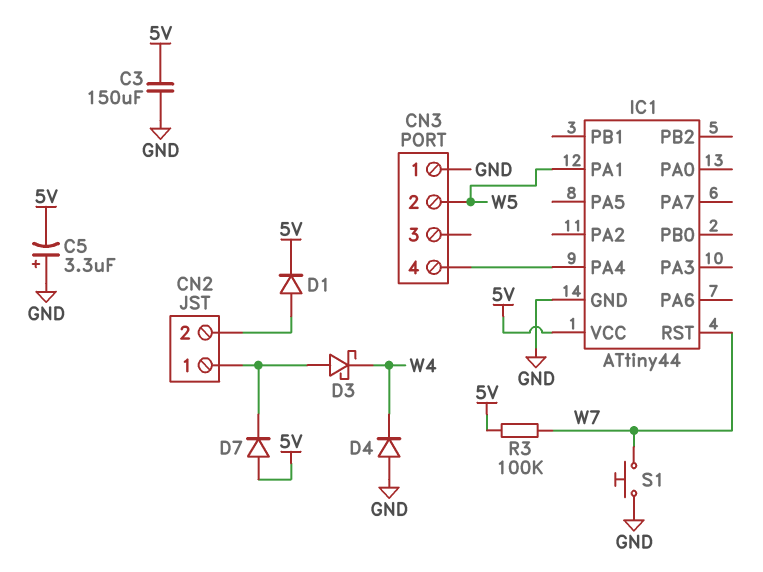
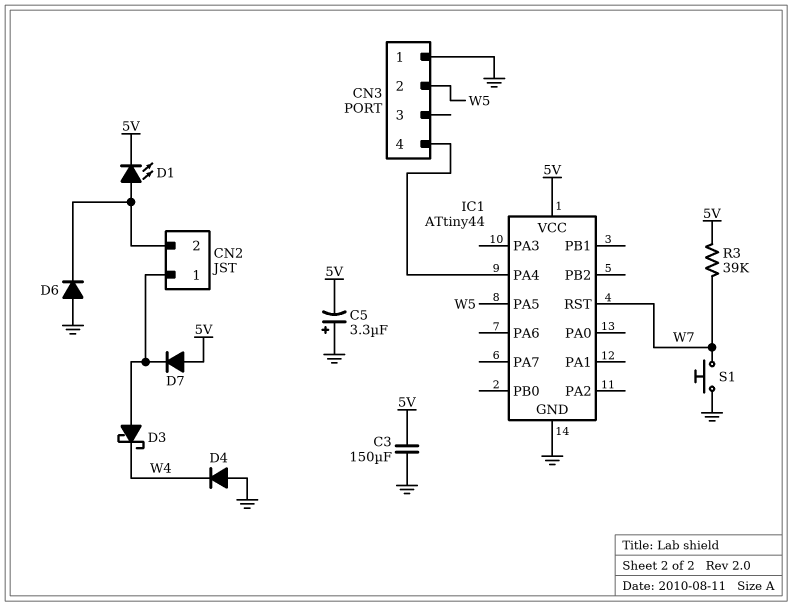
D1: diode (A CN2/2, K 5V) -> LED (A CN2/2, K 5V)
D6: none -> diode (A GND, K CN2/2)
IC1 pin PA1: W5 -> none
IC1 pin PA5: none -> W5
R3: 100k (5V, W7) -> 39k (5V, W7)

